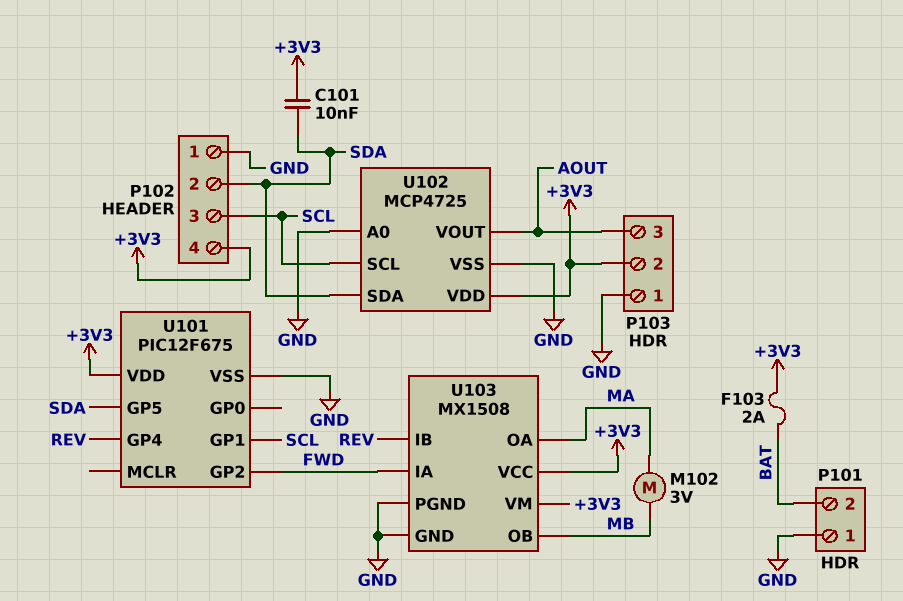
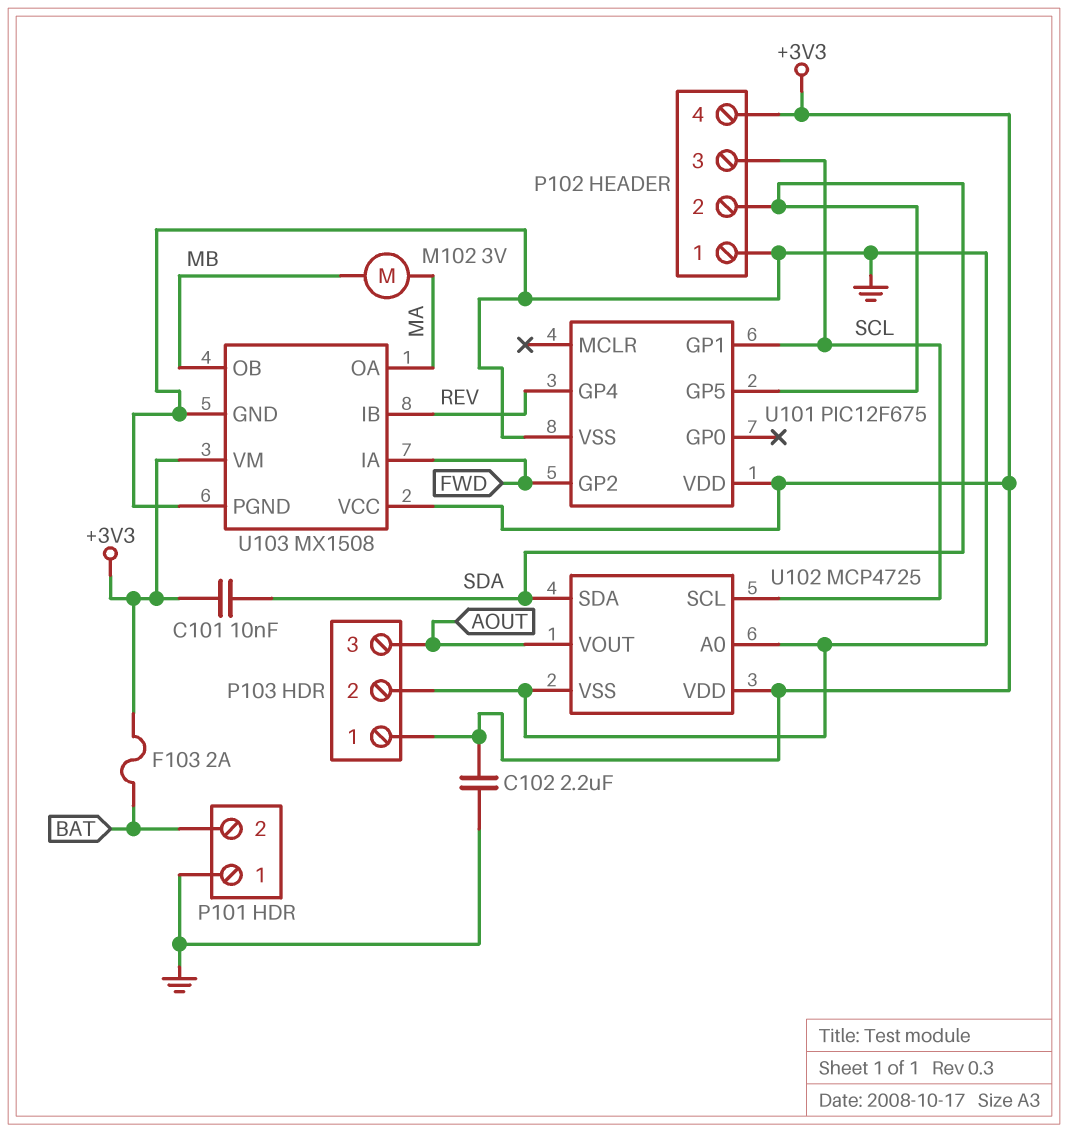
C102: none -> 2.2uF (+3V3, GND)
P103 pin 1: GND -> +3V3
P103 pin 2: +3V3 -> GND

